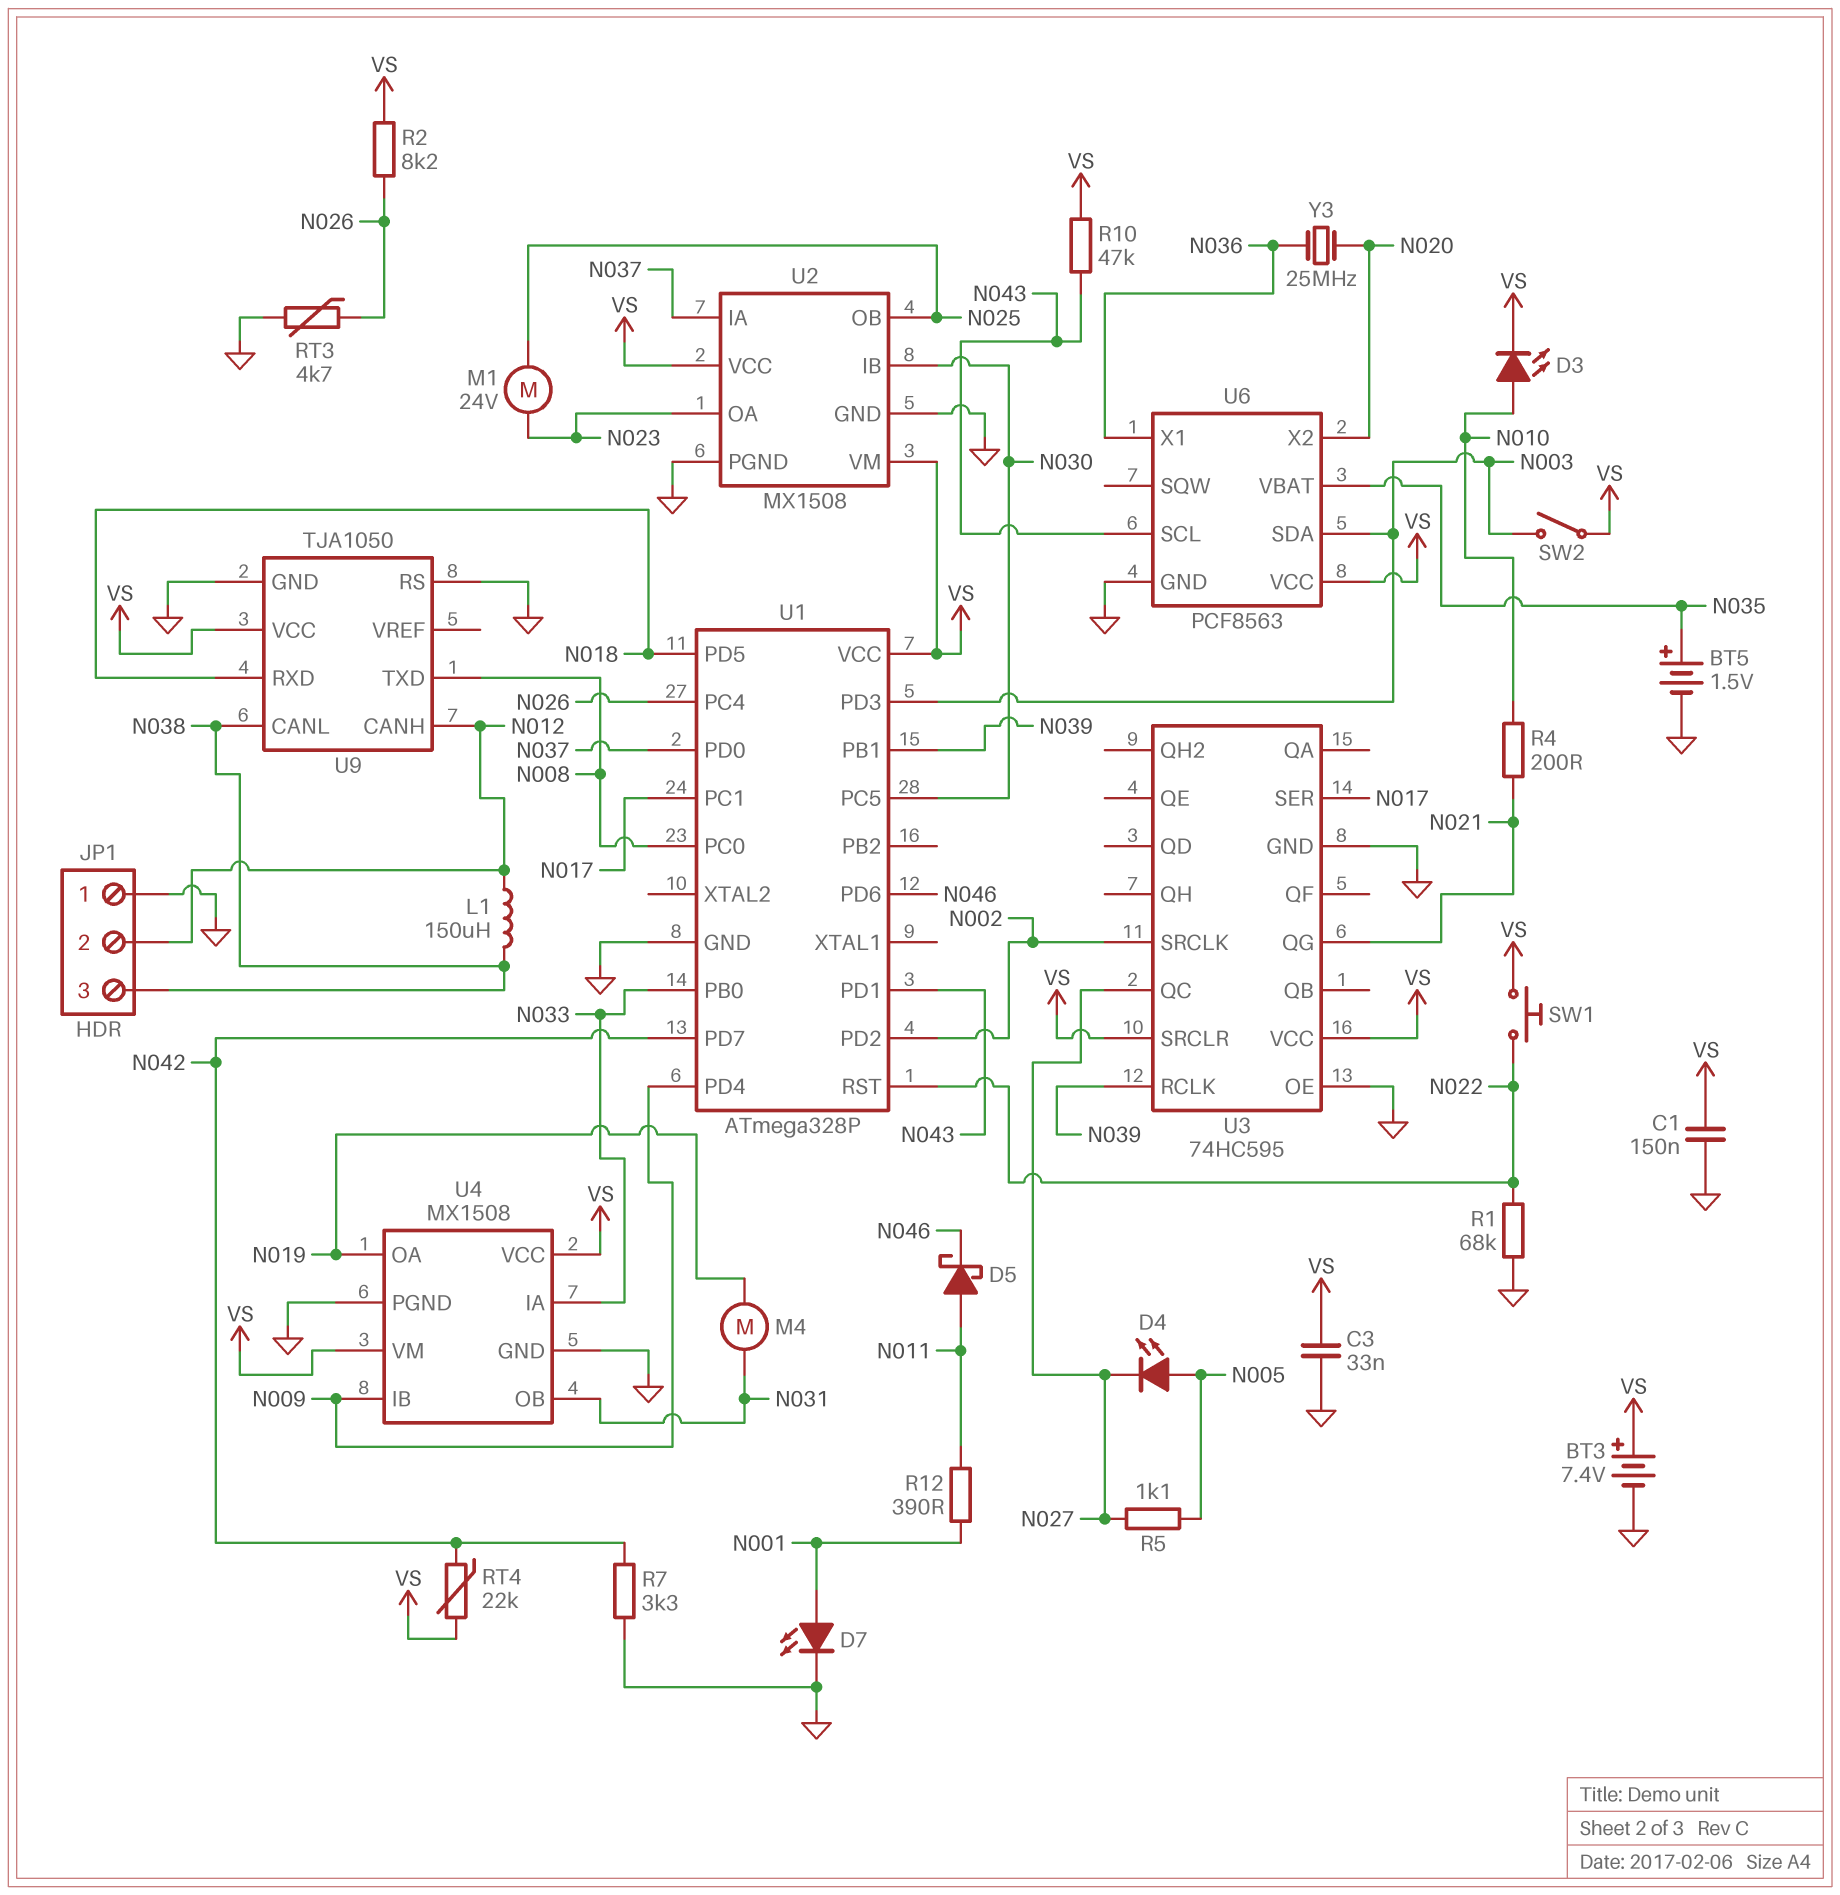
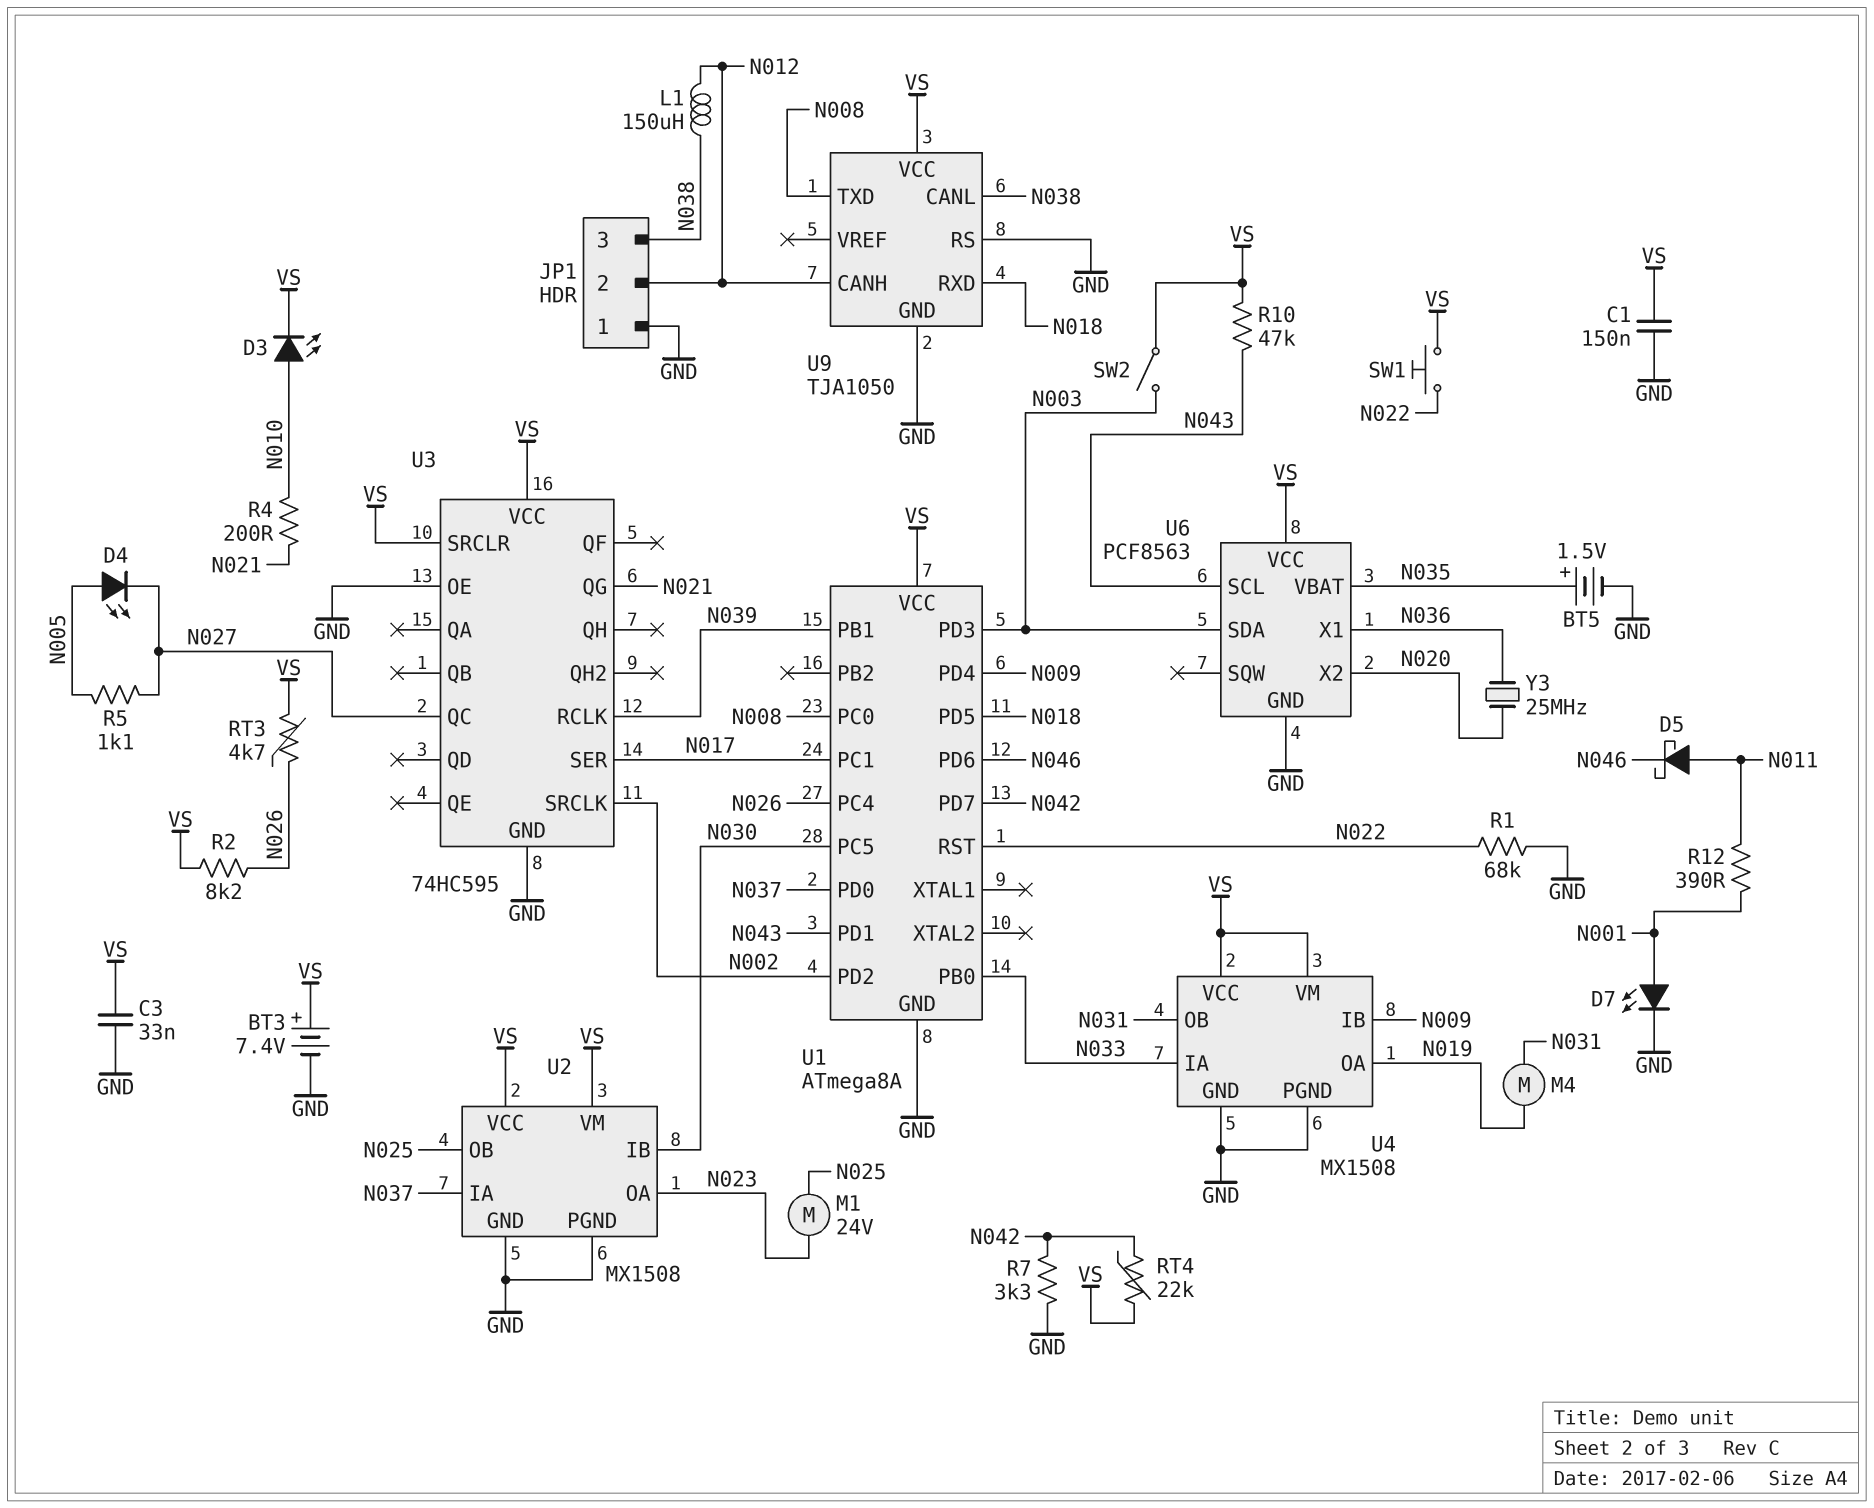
RT3: 4.7k (GND, N026) -> 4.7k (N026, VS)
U1: ATmega328P -> ATmega8A

